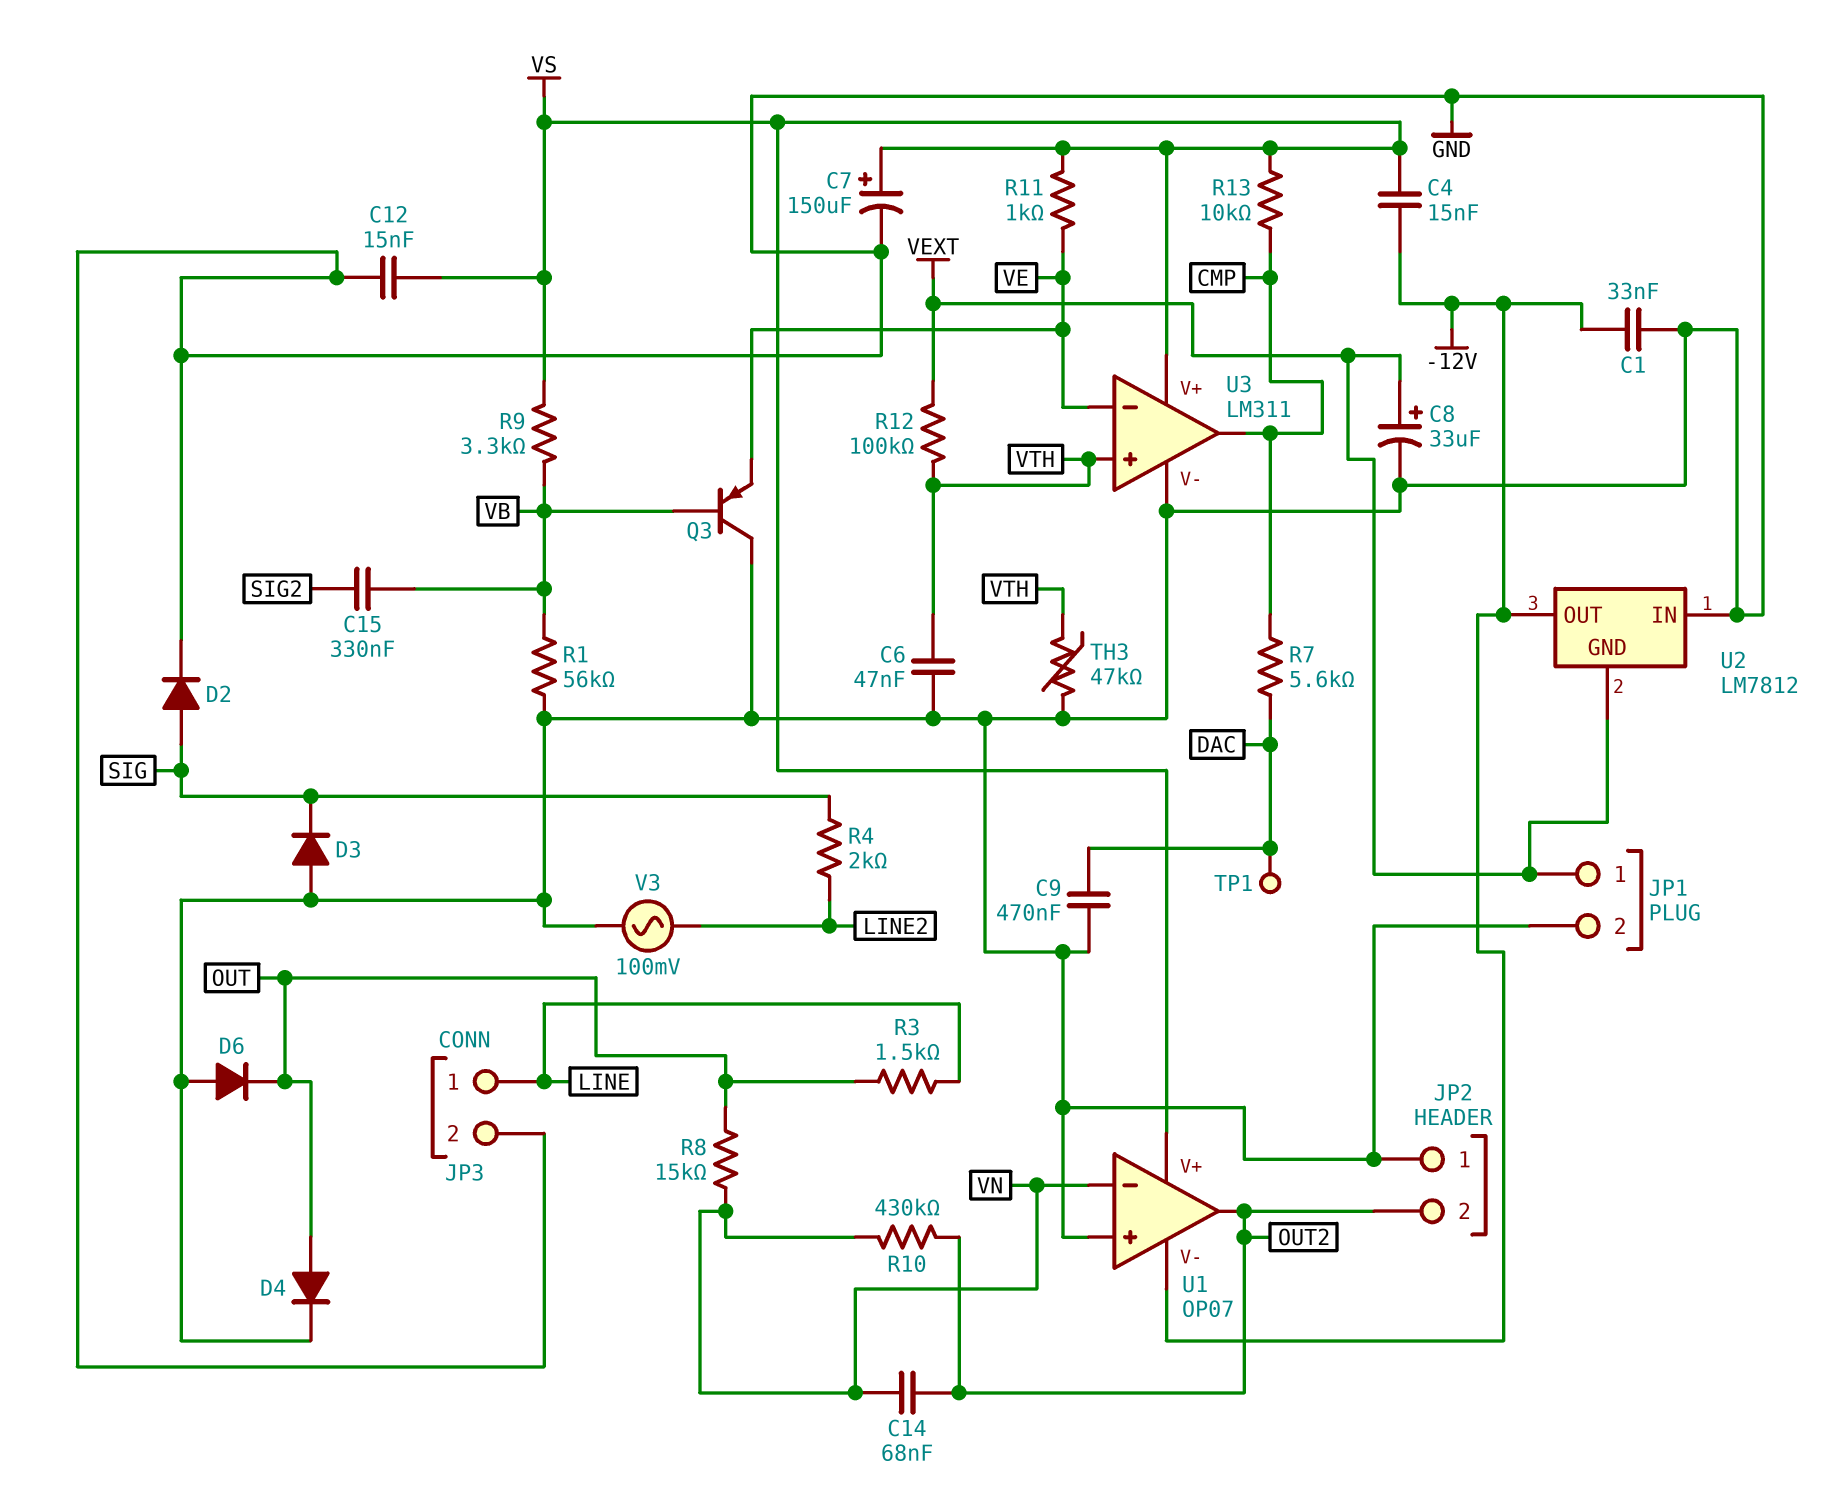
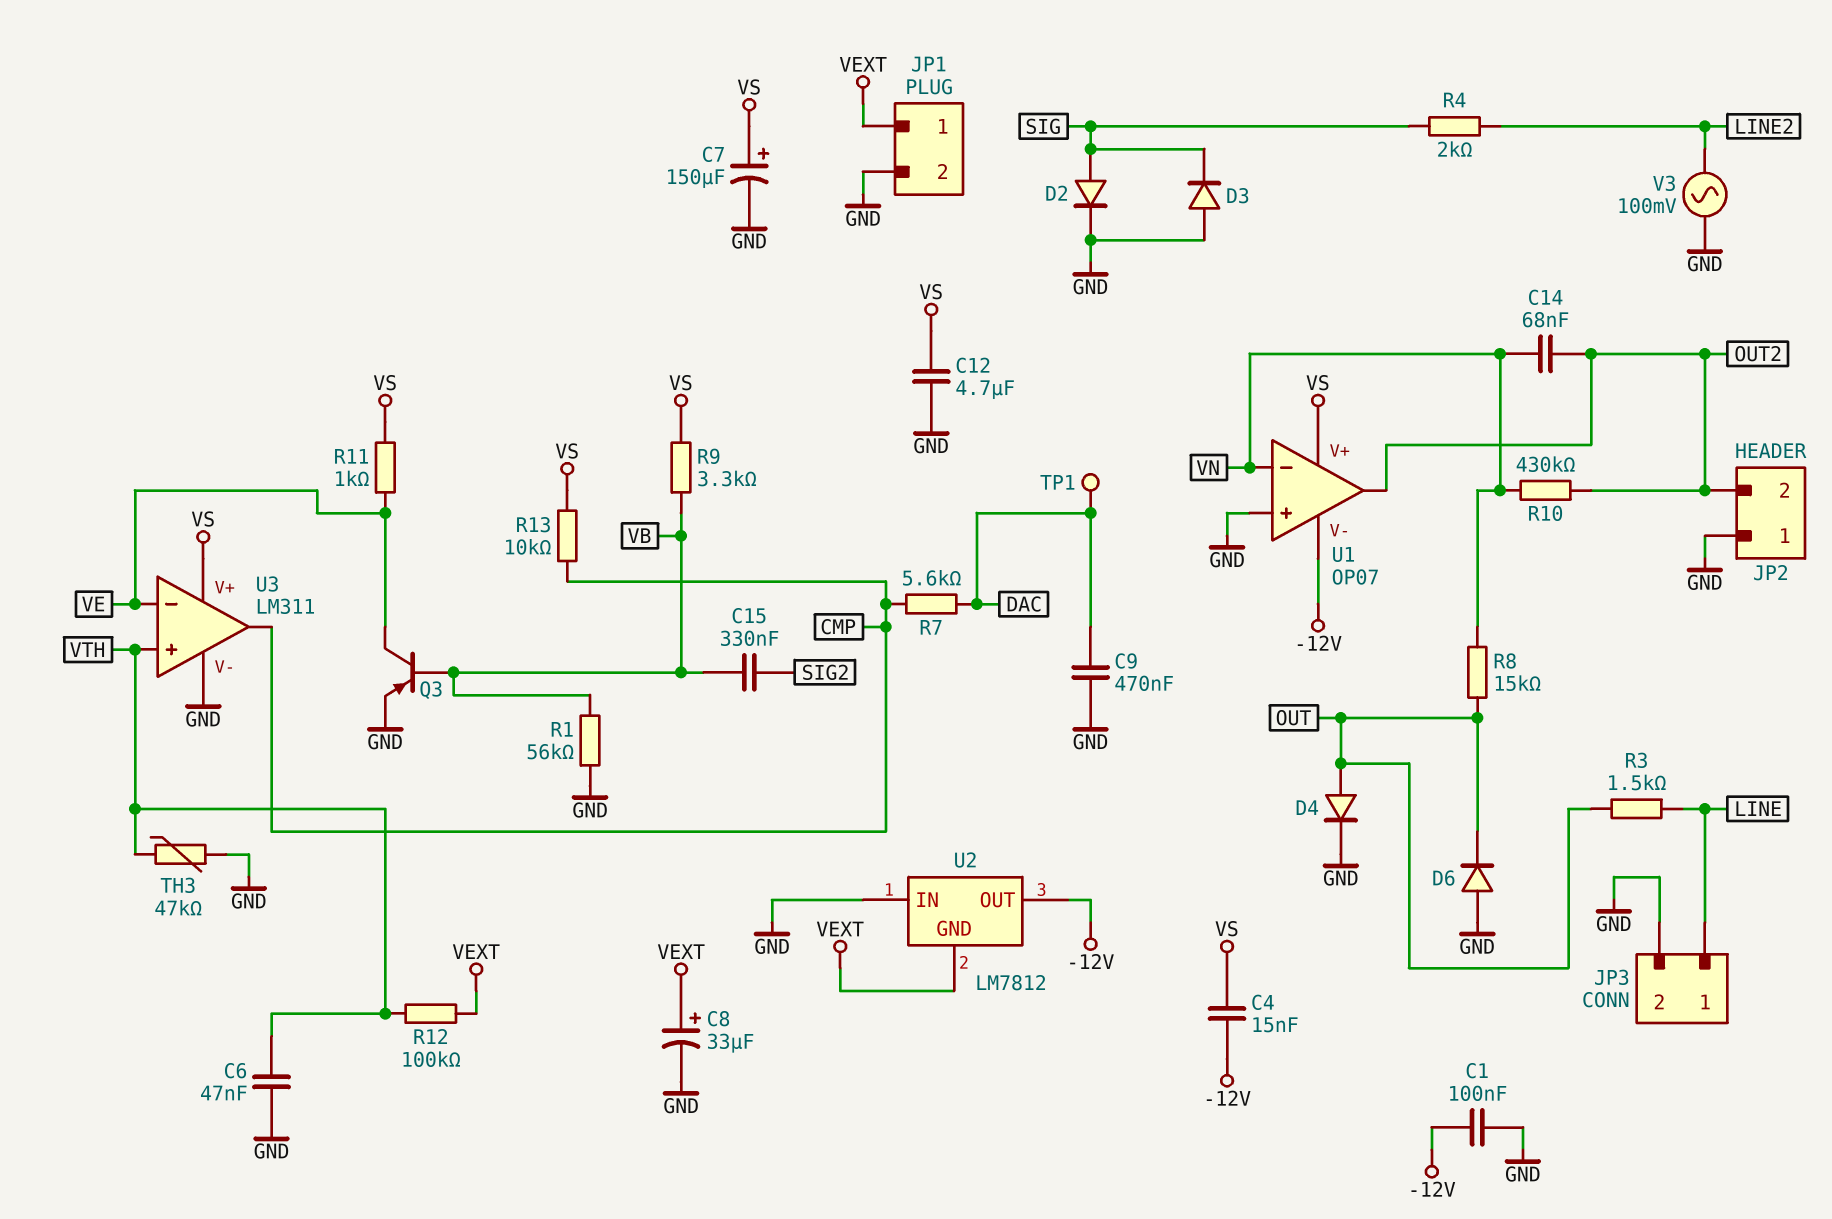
C1: 33nF (-12V, GND) -> 100nF (-12V, GND)
C12: 15nF (GND, VS) -> 4.7uF (GND, VS)
Q3: PNP (B VB, C GND, E VE) -> PNP (B VB, C VE, E GND)

